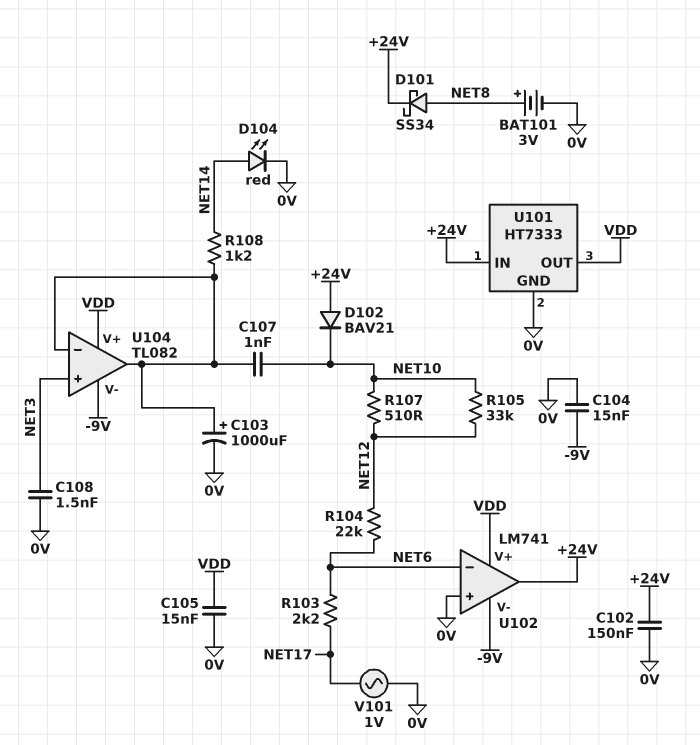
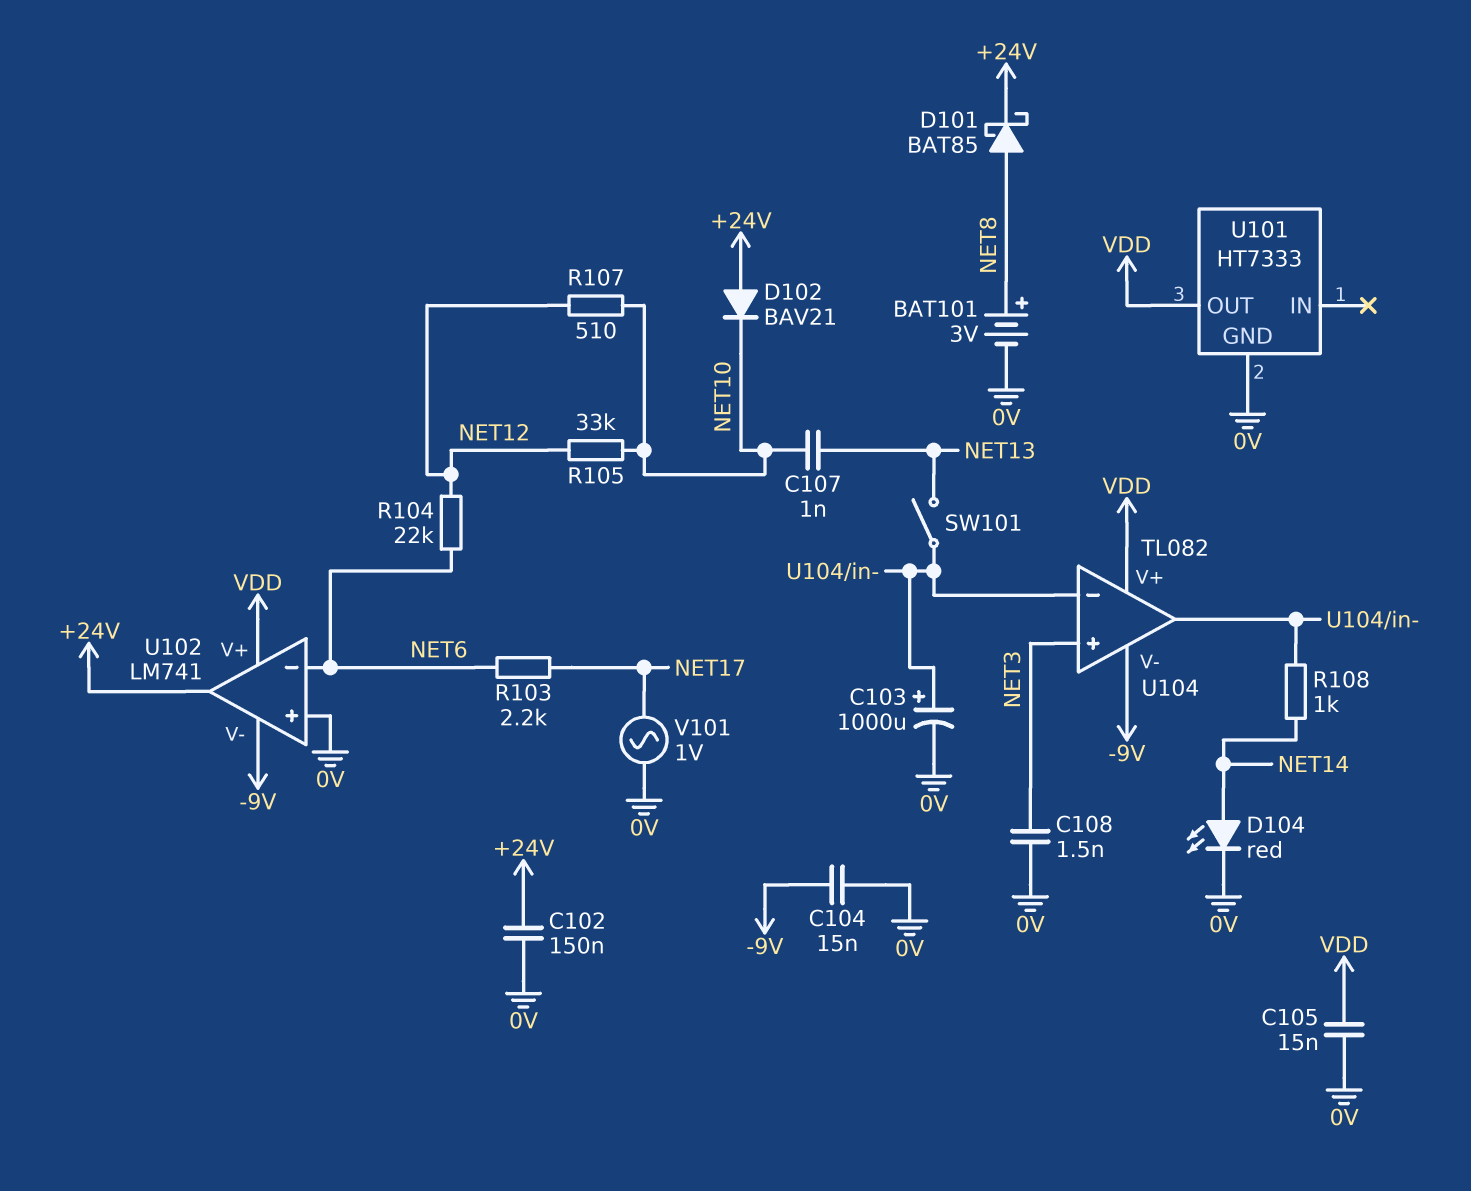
C107: 1nF (NET10, U104/in-) -> 1nF (NET10, NET13)
D101: schottky SS34 (A NET8, K +24V) -> schottky BAT85 (A NET8, K +24V)
R108: 1.2k (NET14, U104/in-) -> 1k (NET14, U104/in-)
SW101: none -> switch (NET13, U104/in-)
U101 pin IN: +24V -> none

